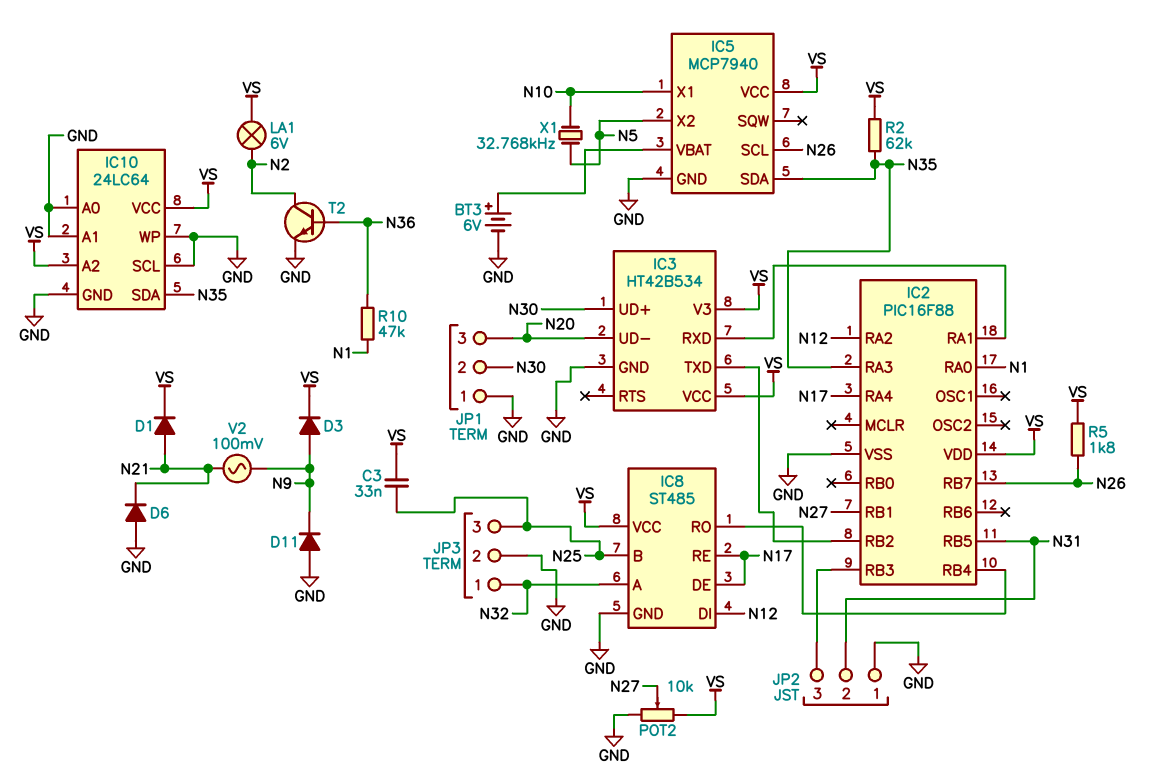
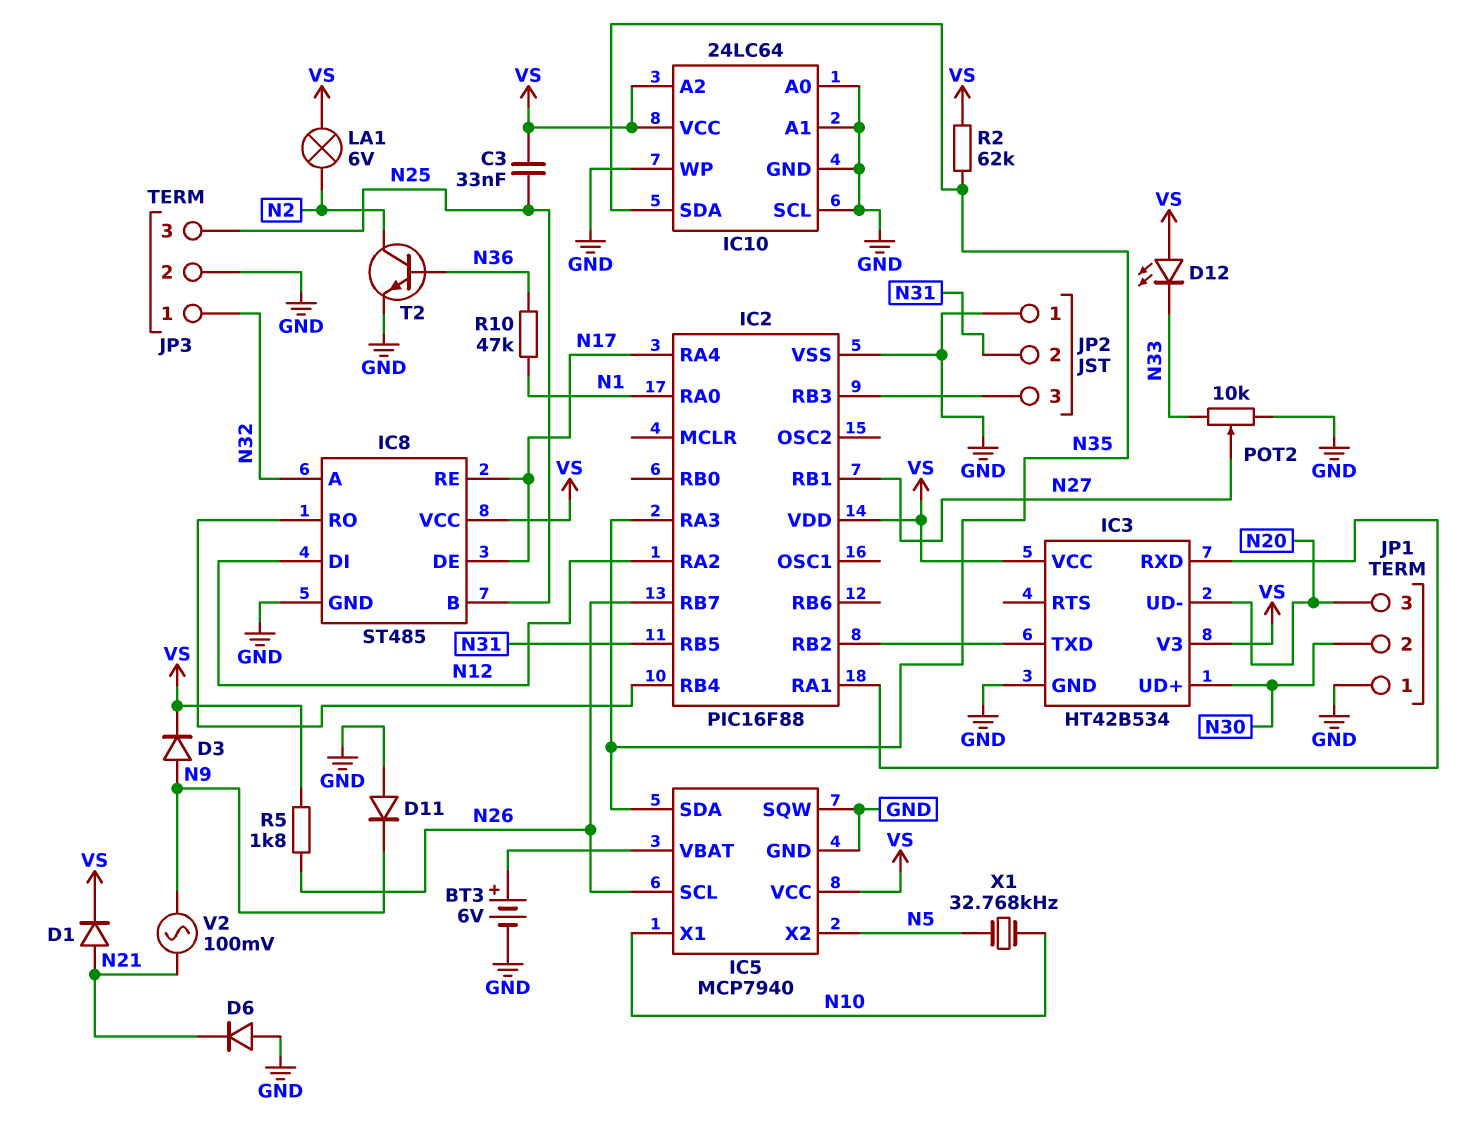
D12: none -> LED (A VS, K N33)
IC5 pin SQW: none -> GND
POT2: 10k (GND, VS, wiper N27) -> 10k (GND, N33, wiper N27)

